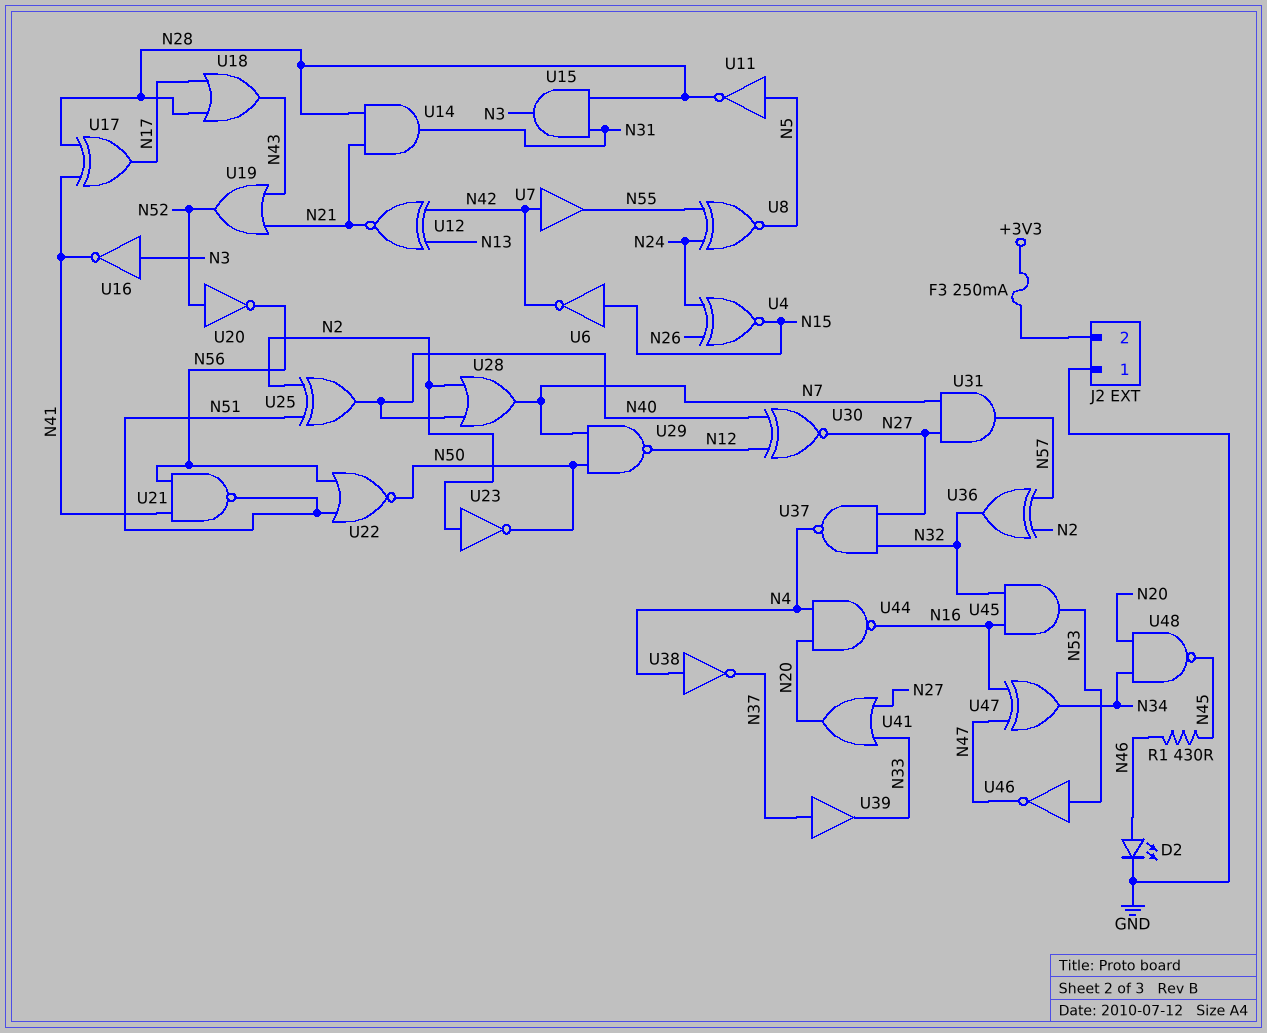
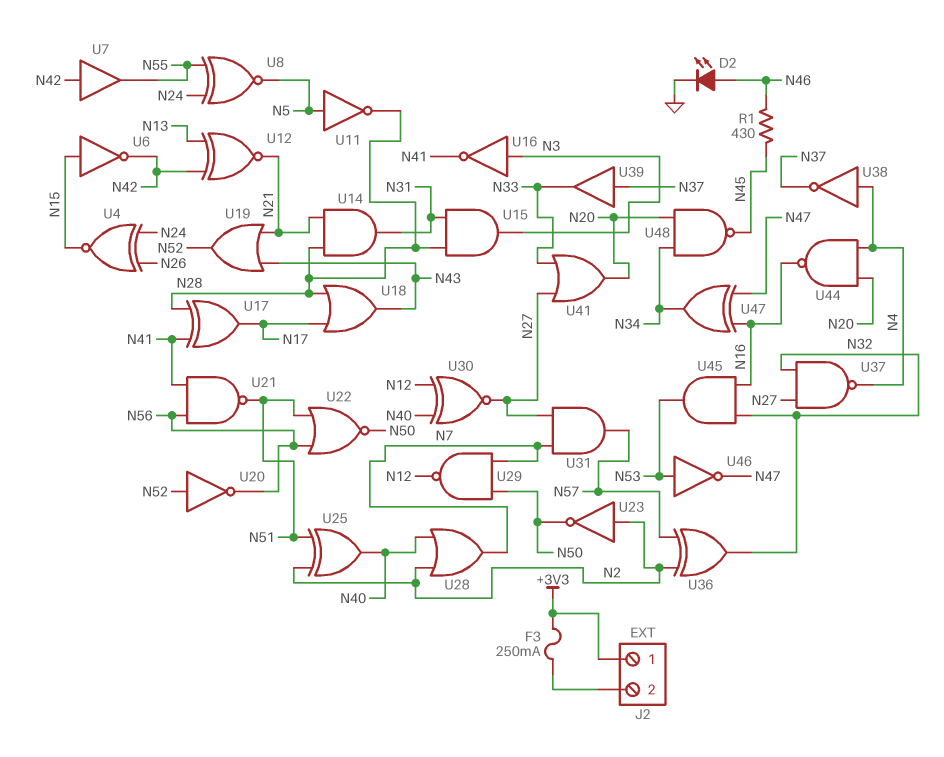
J2 pin 1: GND -> +3V3

